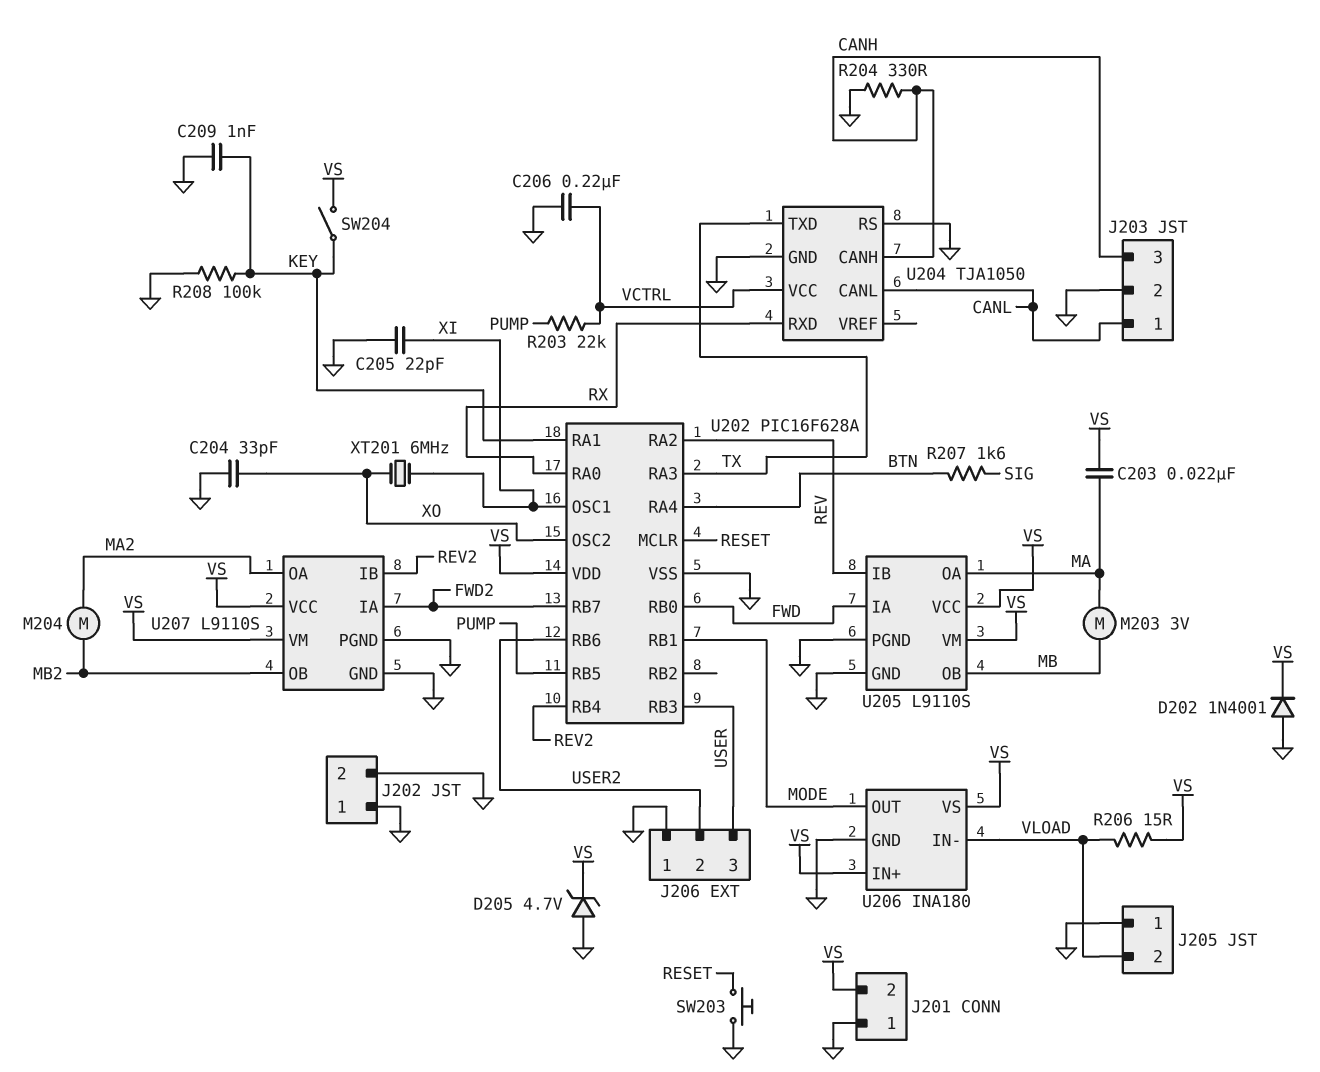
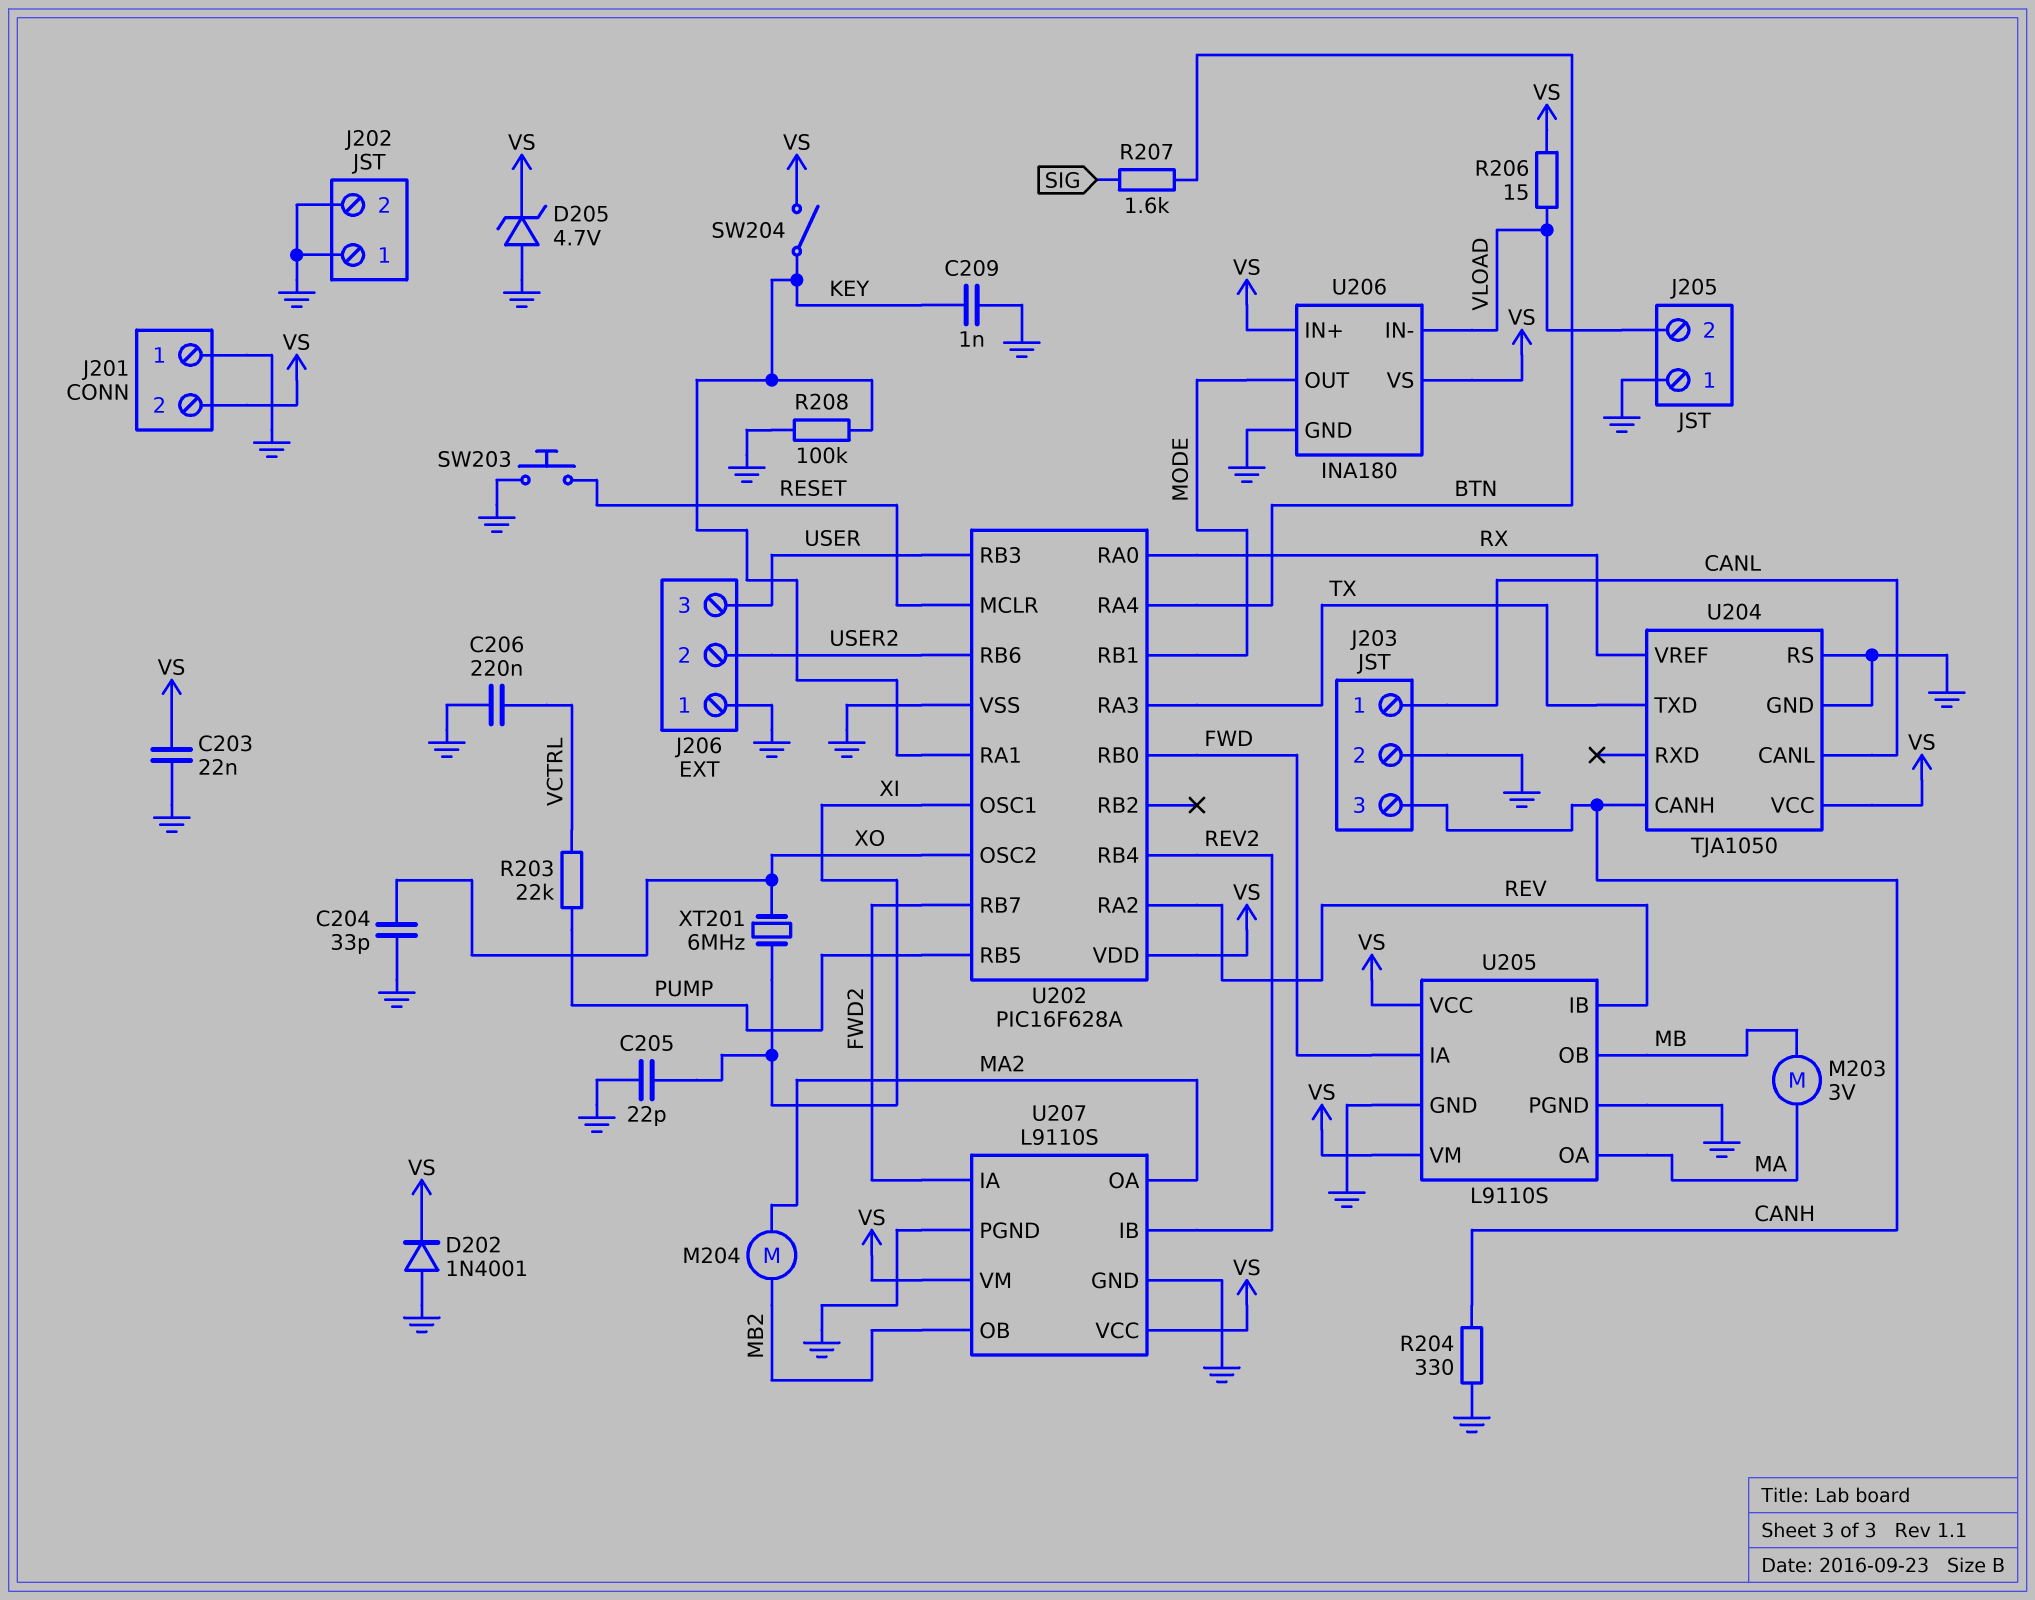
C203: 22nF (MA, VS) -> 22nF (GND, VS)
U204 pin RXD: RX -> none
U204 pin VCC: VCTRL -> VS
U204 pin VREF: none -> RX

